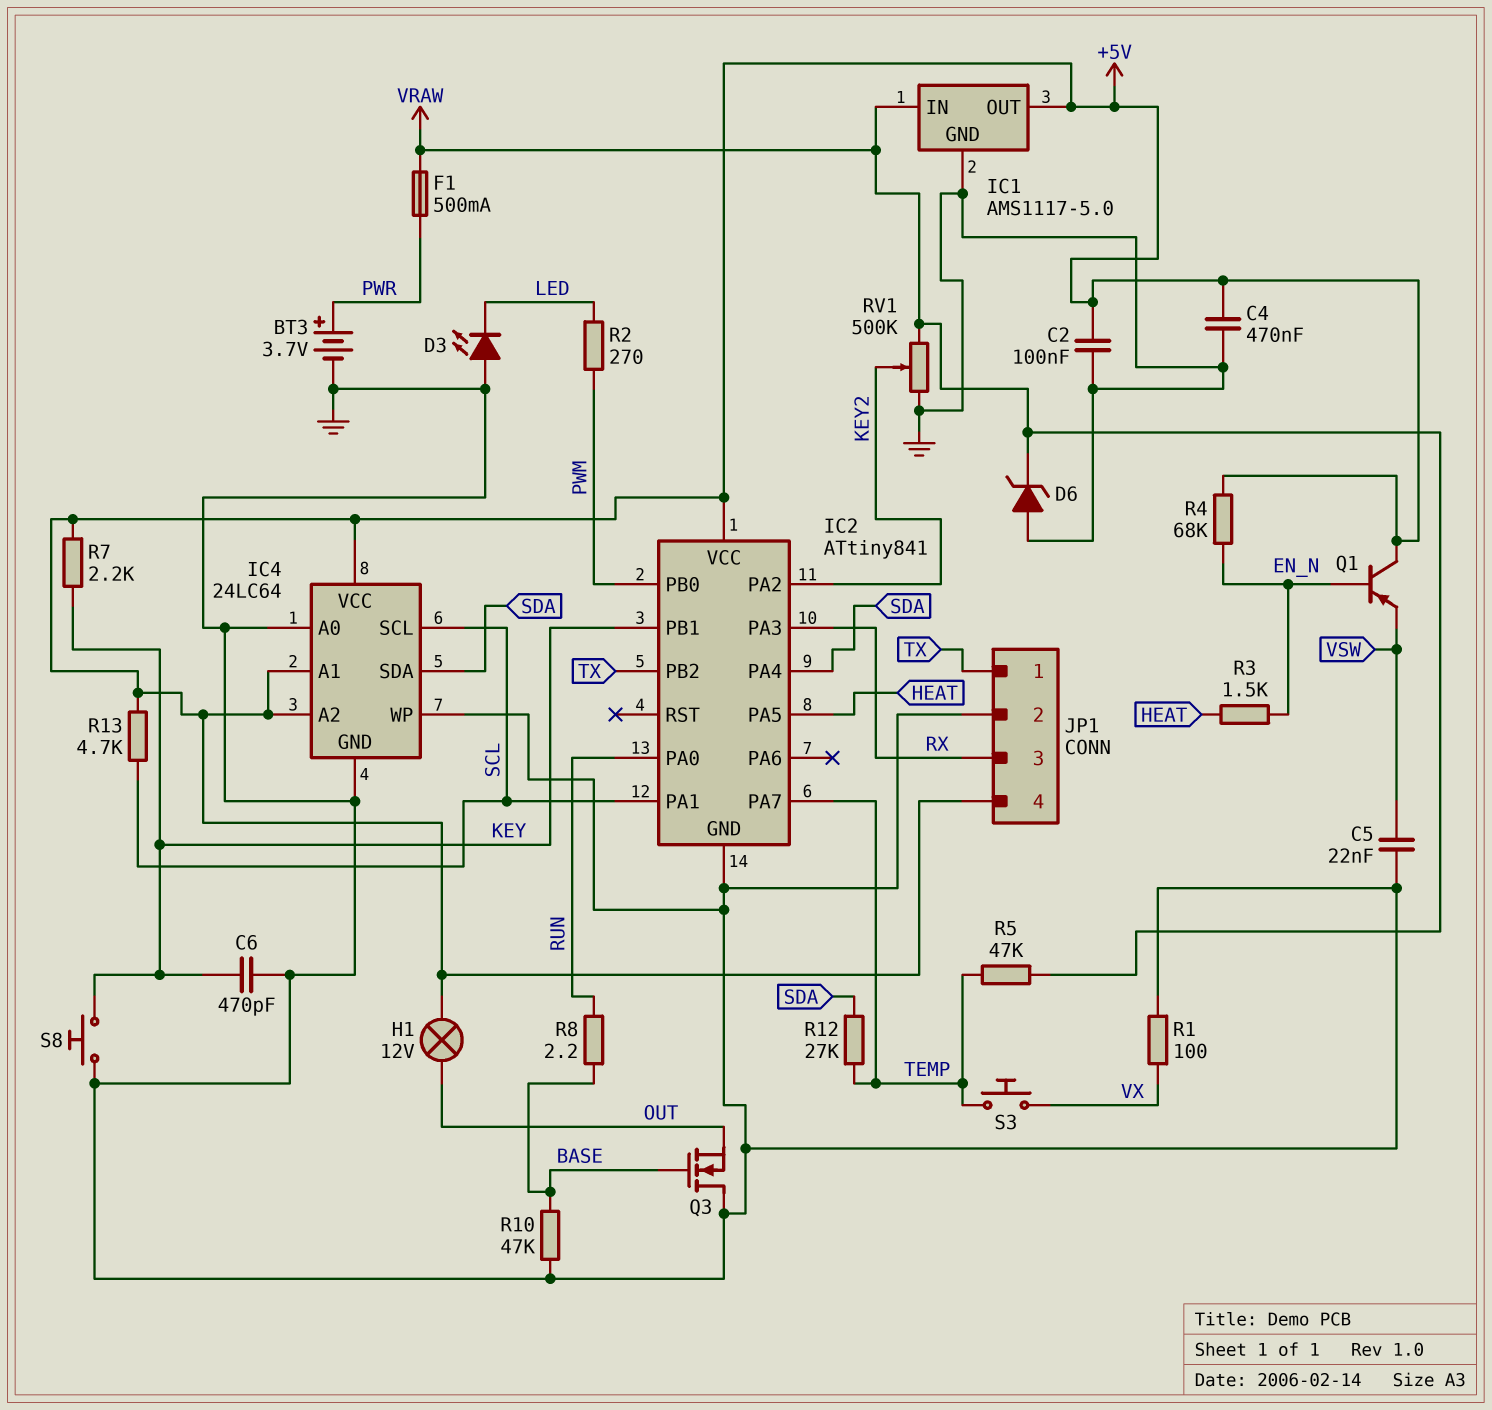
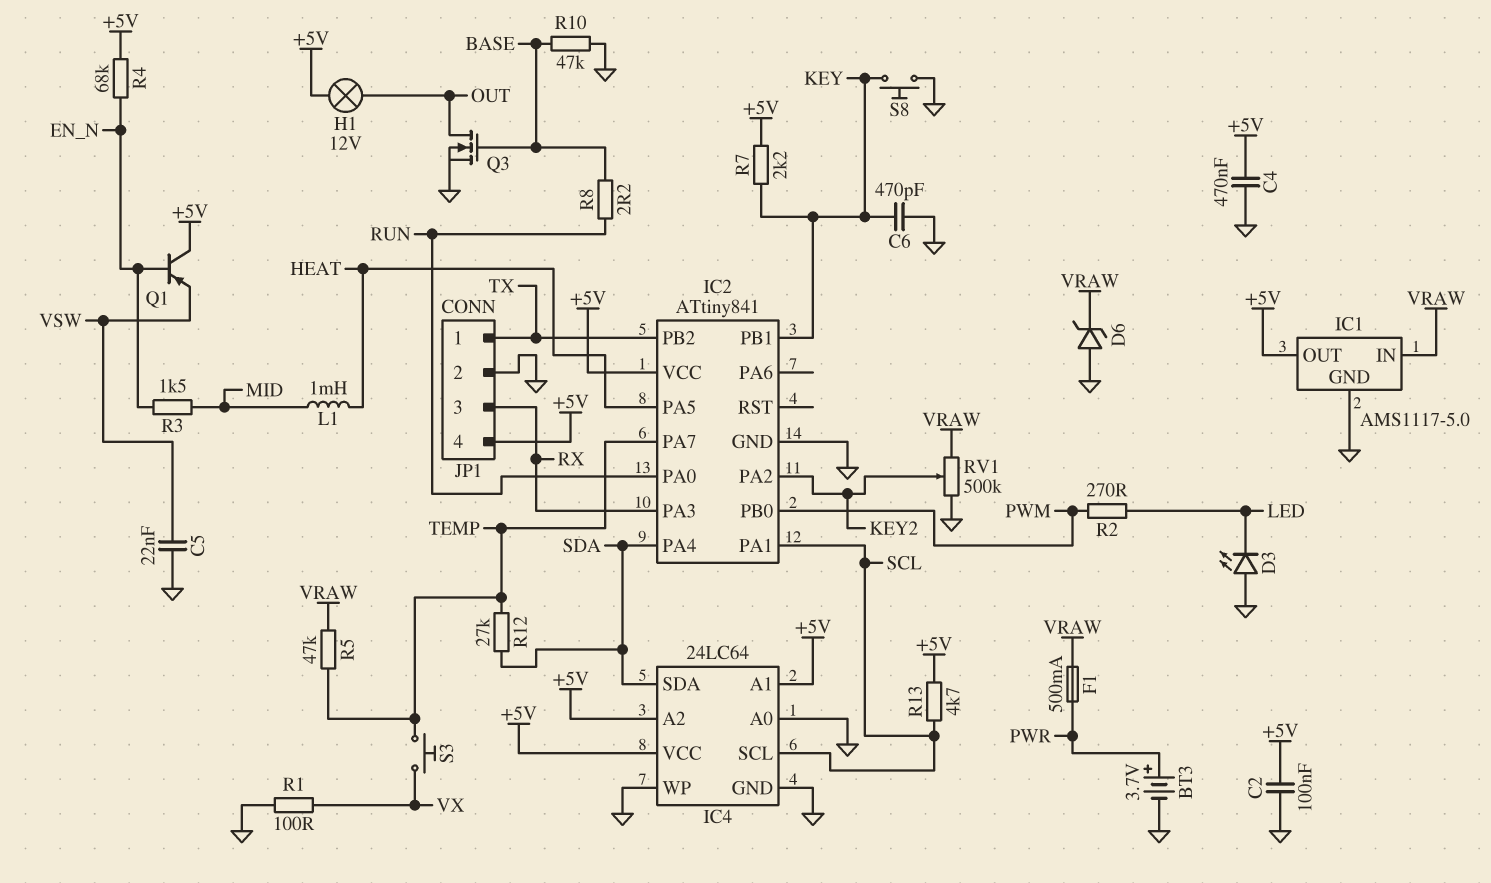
L1: none -> 1mH (HEAT, MID)
Q3: NMOS (G BASE, D GND, S OUT) -> NMOS (G BASE, D OUT, S GND)
R3: 1.5k (EN_N, HEAT) -> 1.5k (EN_N, MID)

